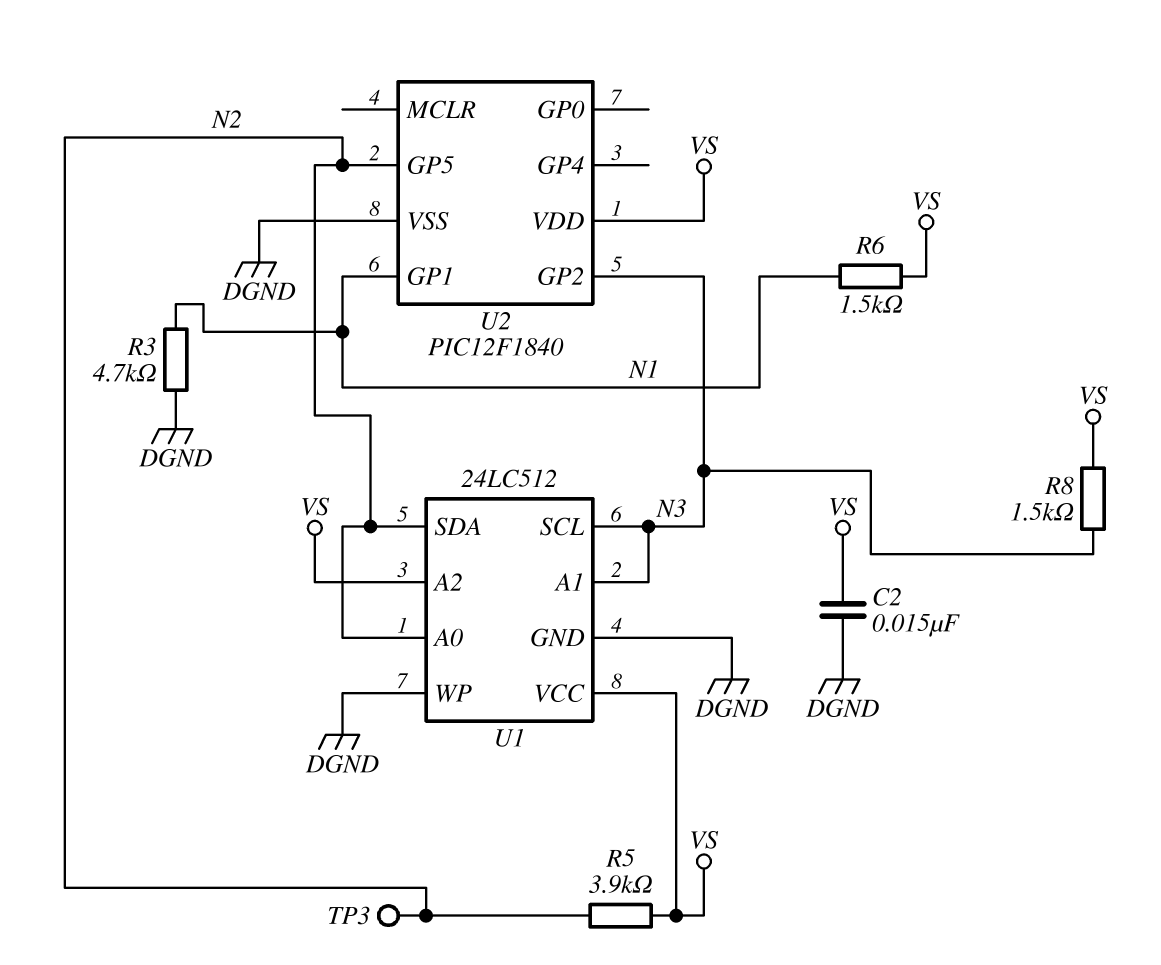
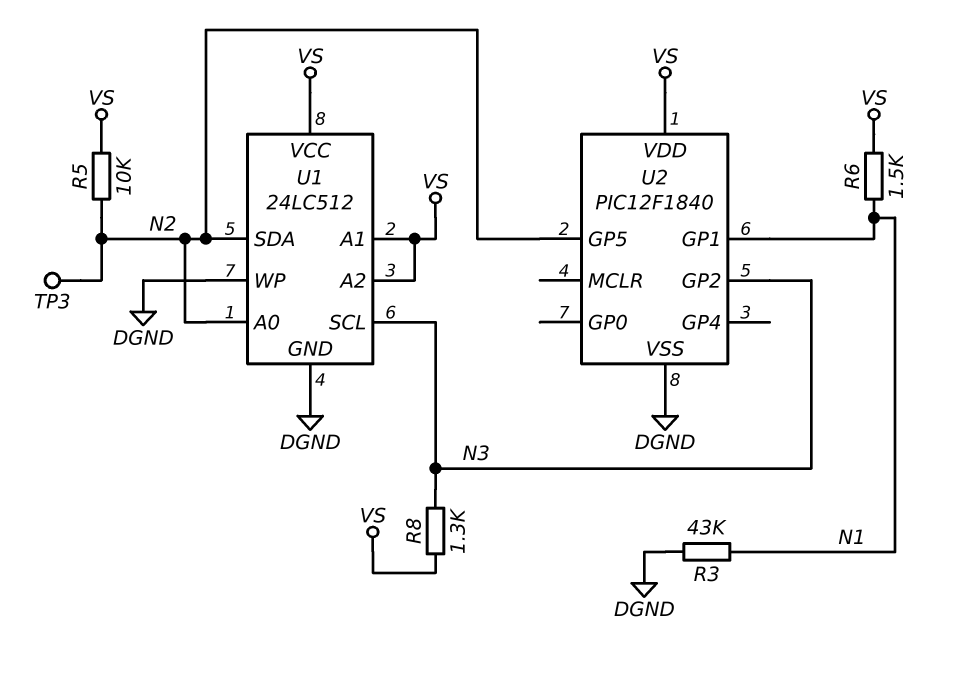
C2: 15nF (DGND, VS) -> none
R3: 4.7k (DGND, N1) -> 43k (DGND, N1)
R5: 3.9k (N2, VS) -> 10k (N2, VS)
R8: 1.5k (N3, VS) -> 1.3k (N3, VS)
U1 pin A1: N3 -> VS

